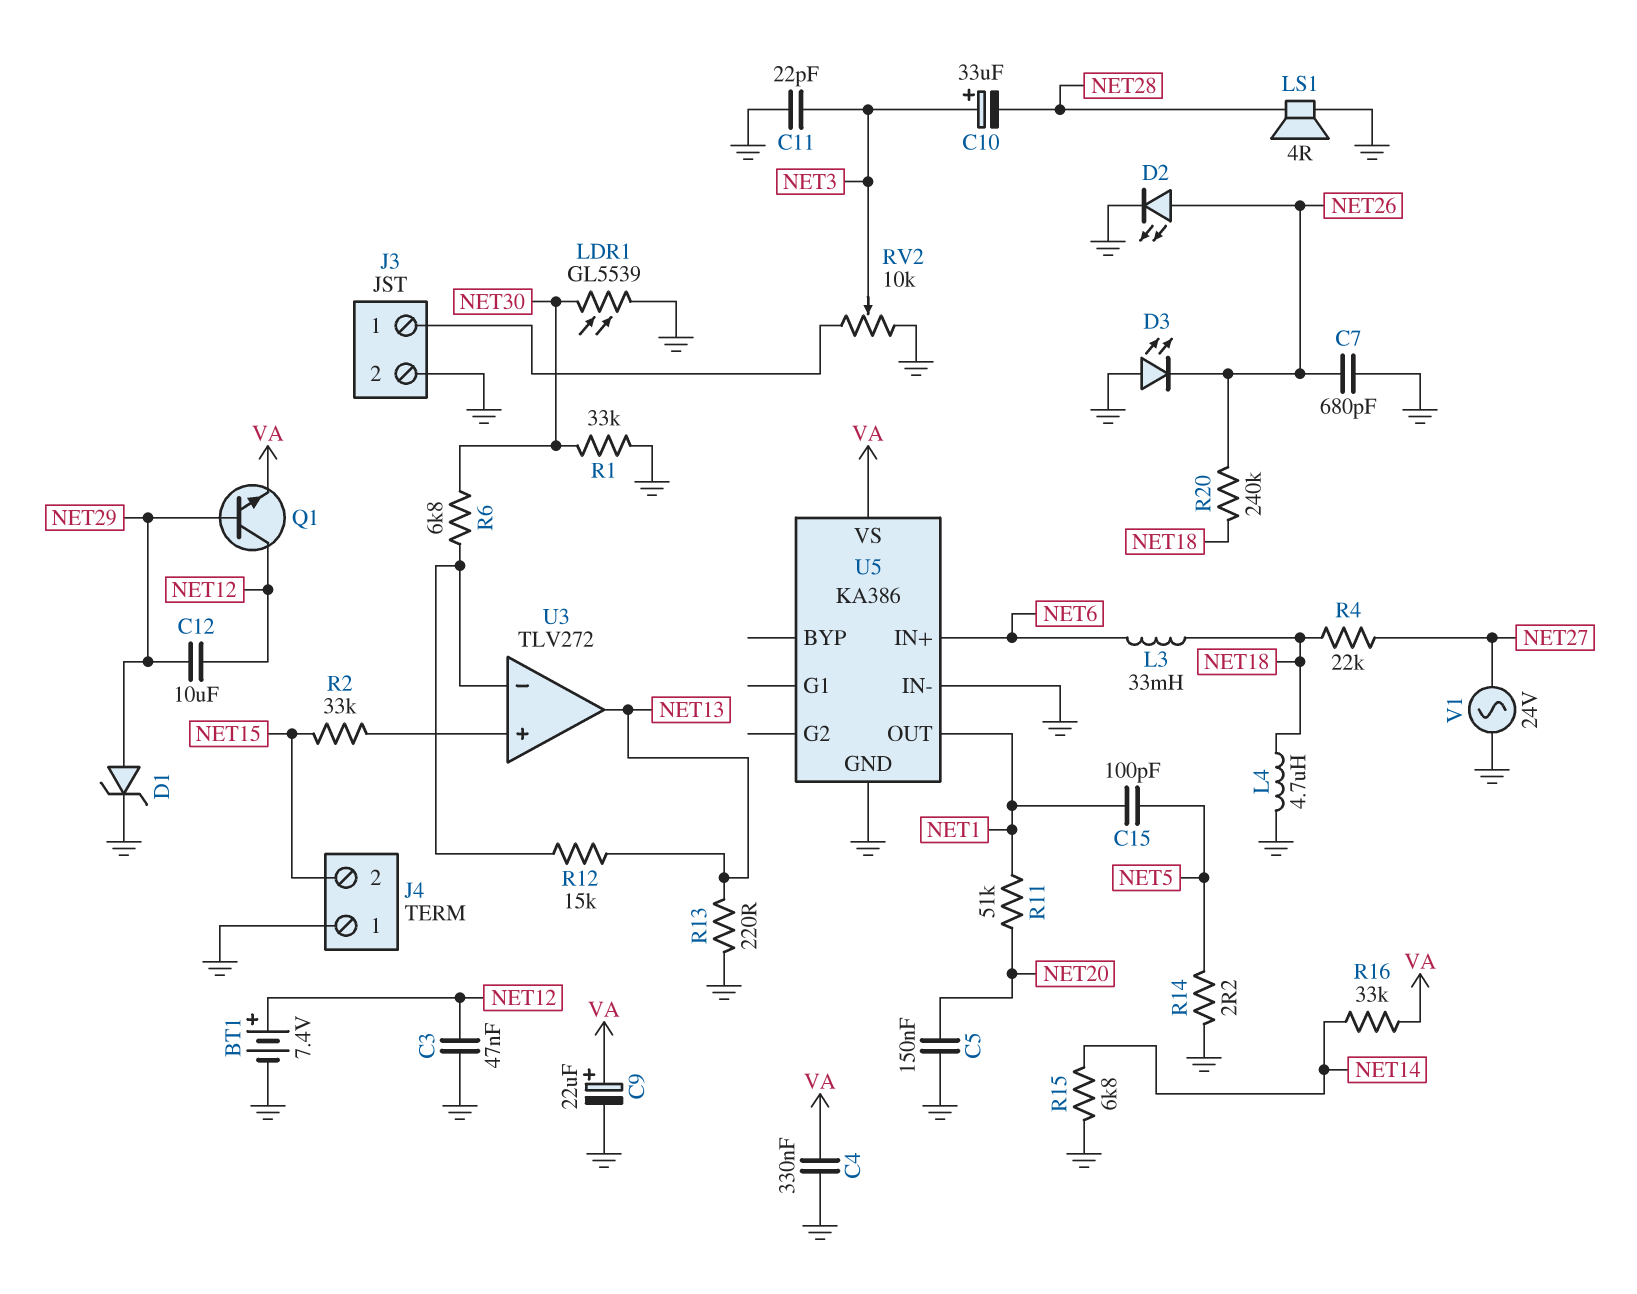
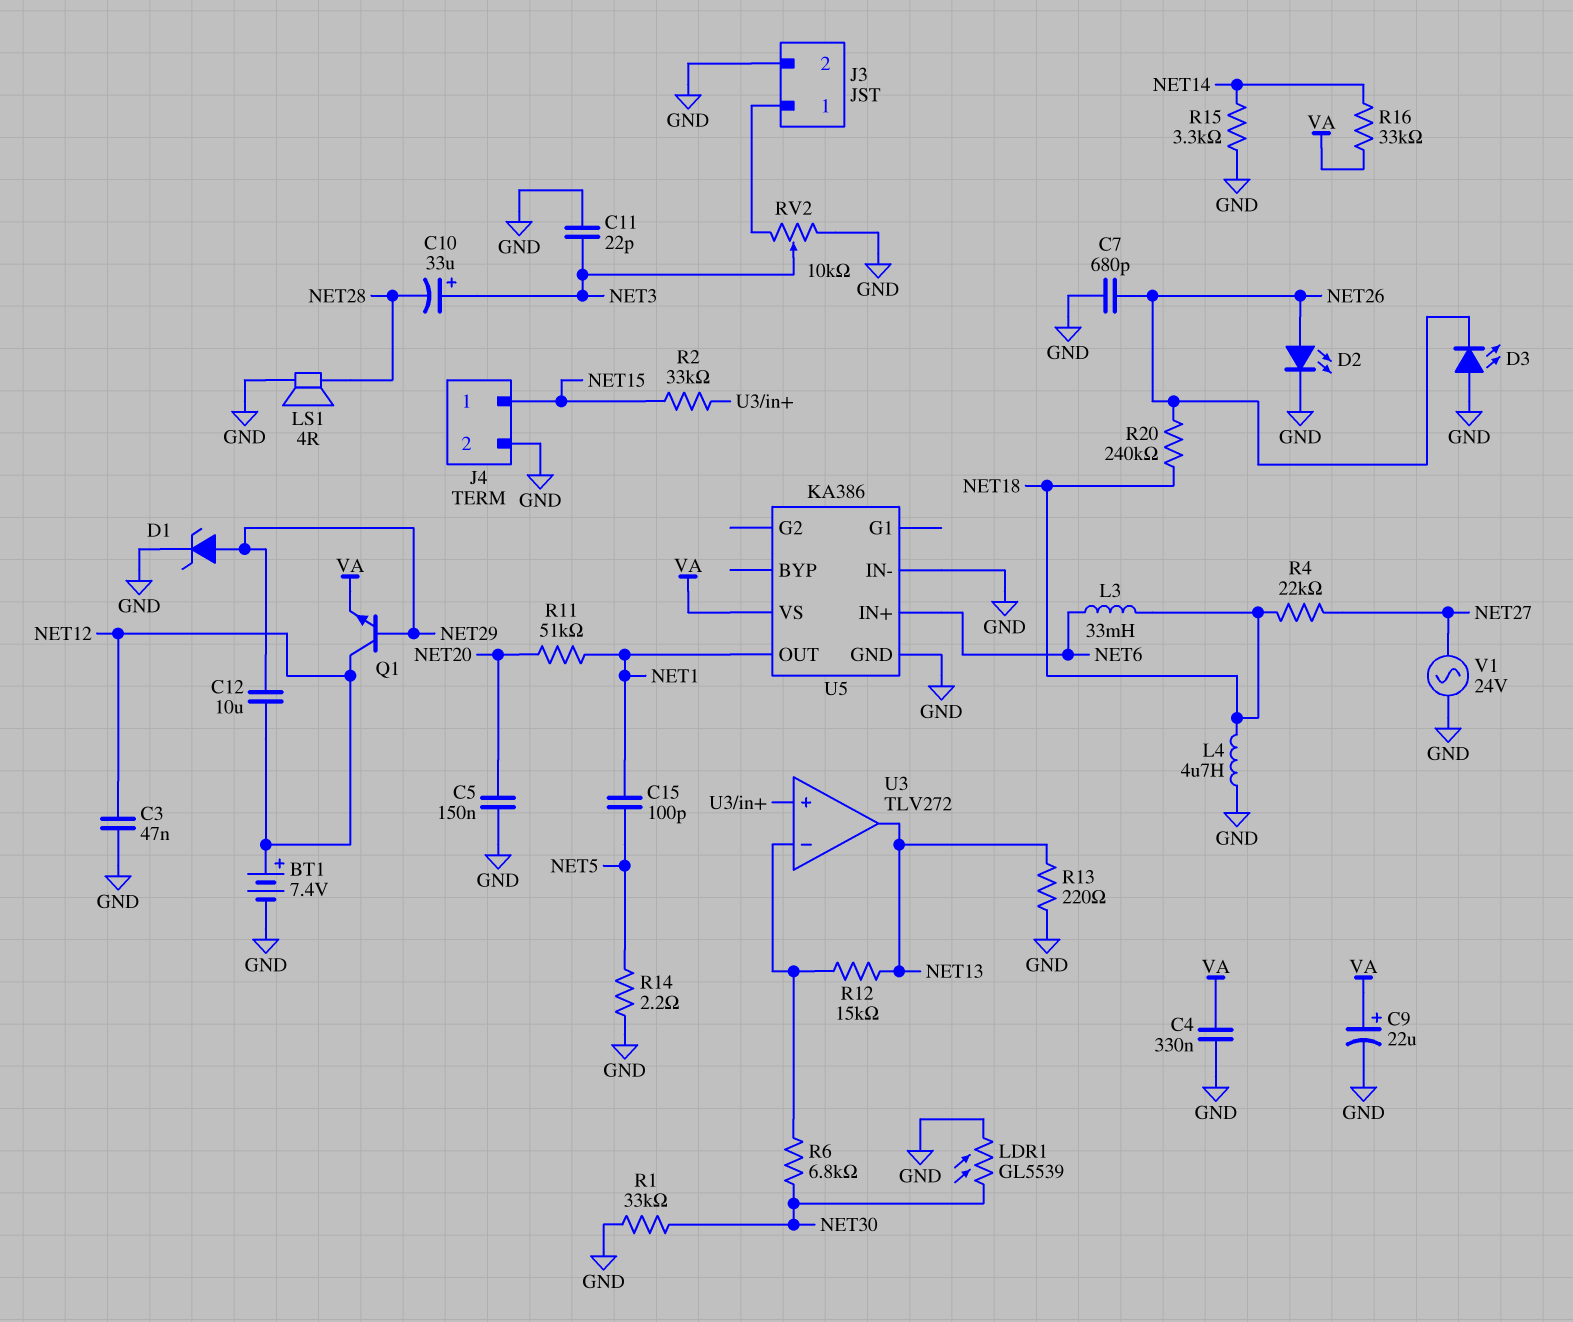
J4 pin 1: GND -> NET15
J4 pin 2: NET15 -> GND
R15: 6.8k (GND, NET14) -> 3.3k (GND, NET14)

